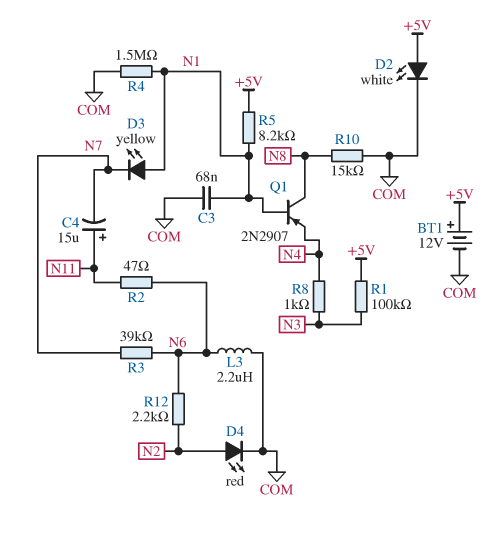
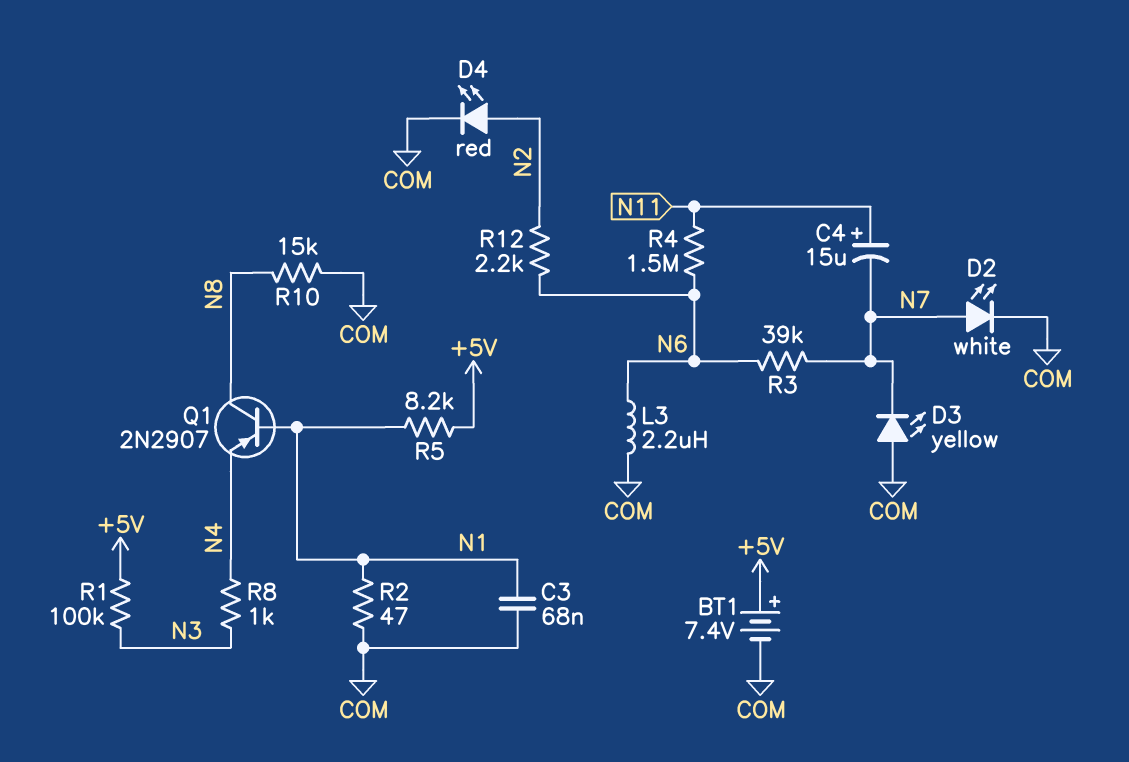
BT1: 12V (plus +5V, minus COM) -> 7.4V (plus +5V, minus COM)
D2: LED white (A +5V, K COM) -> LED white (A N7, K COM)
D3: LED yellow (A N1, K N7) -> LED yellow (A COM, K N7)
R2: 47 (N6, N11) -> 47 (COM, N1)
R4: 1.5M (COM, N1) -> 1.5M (N6, N11)

